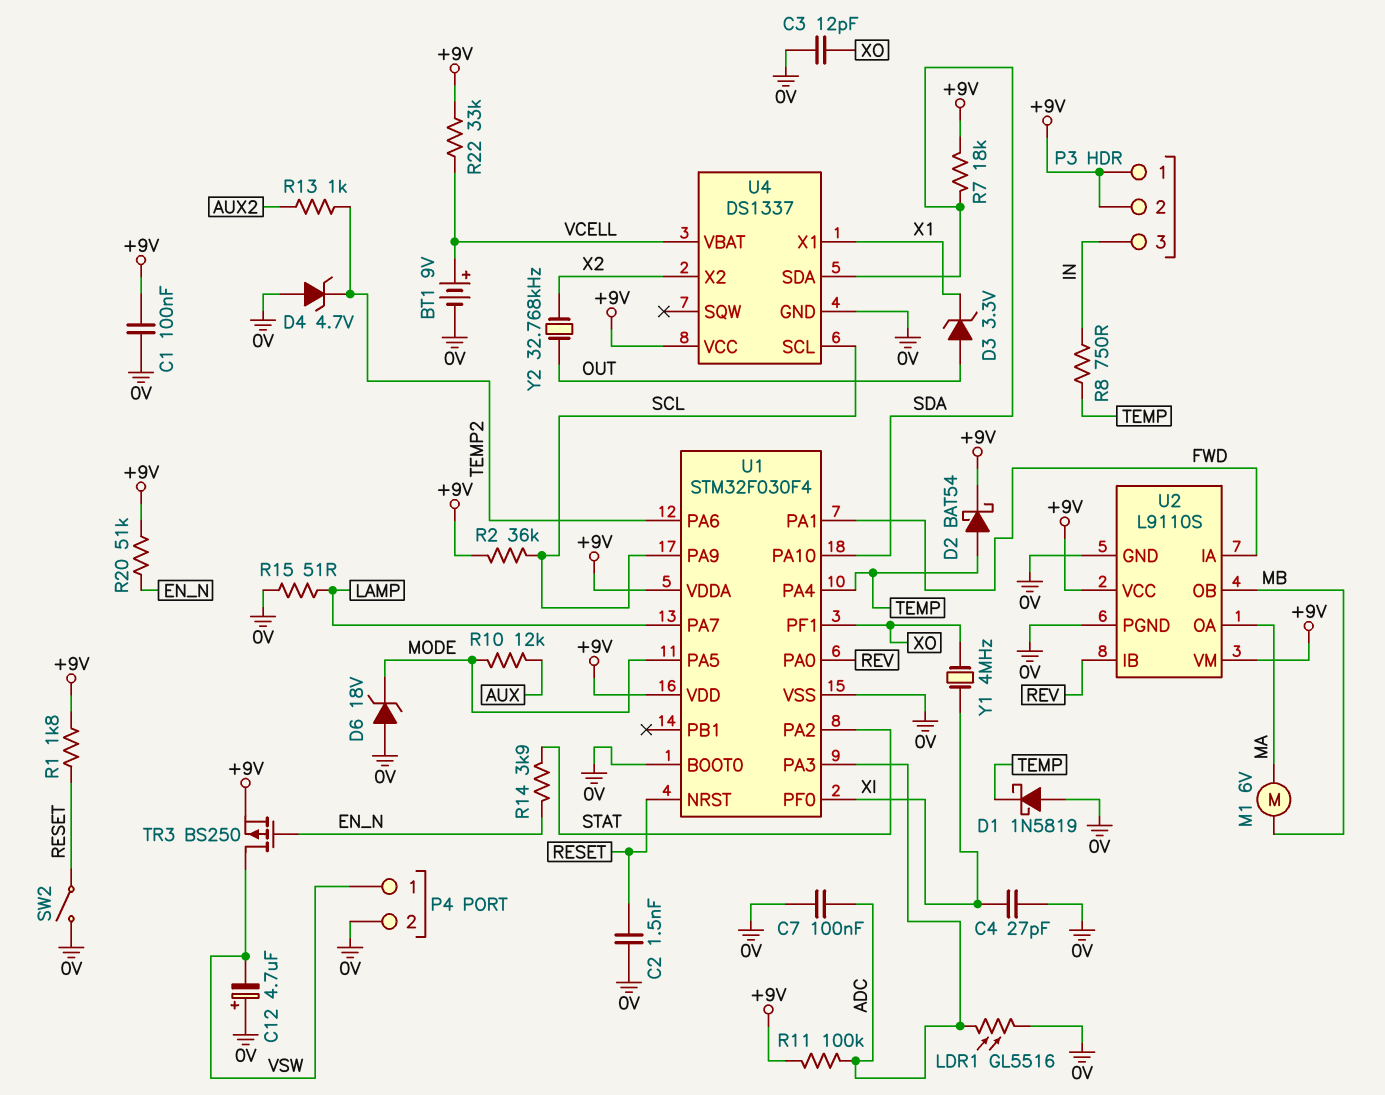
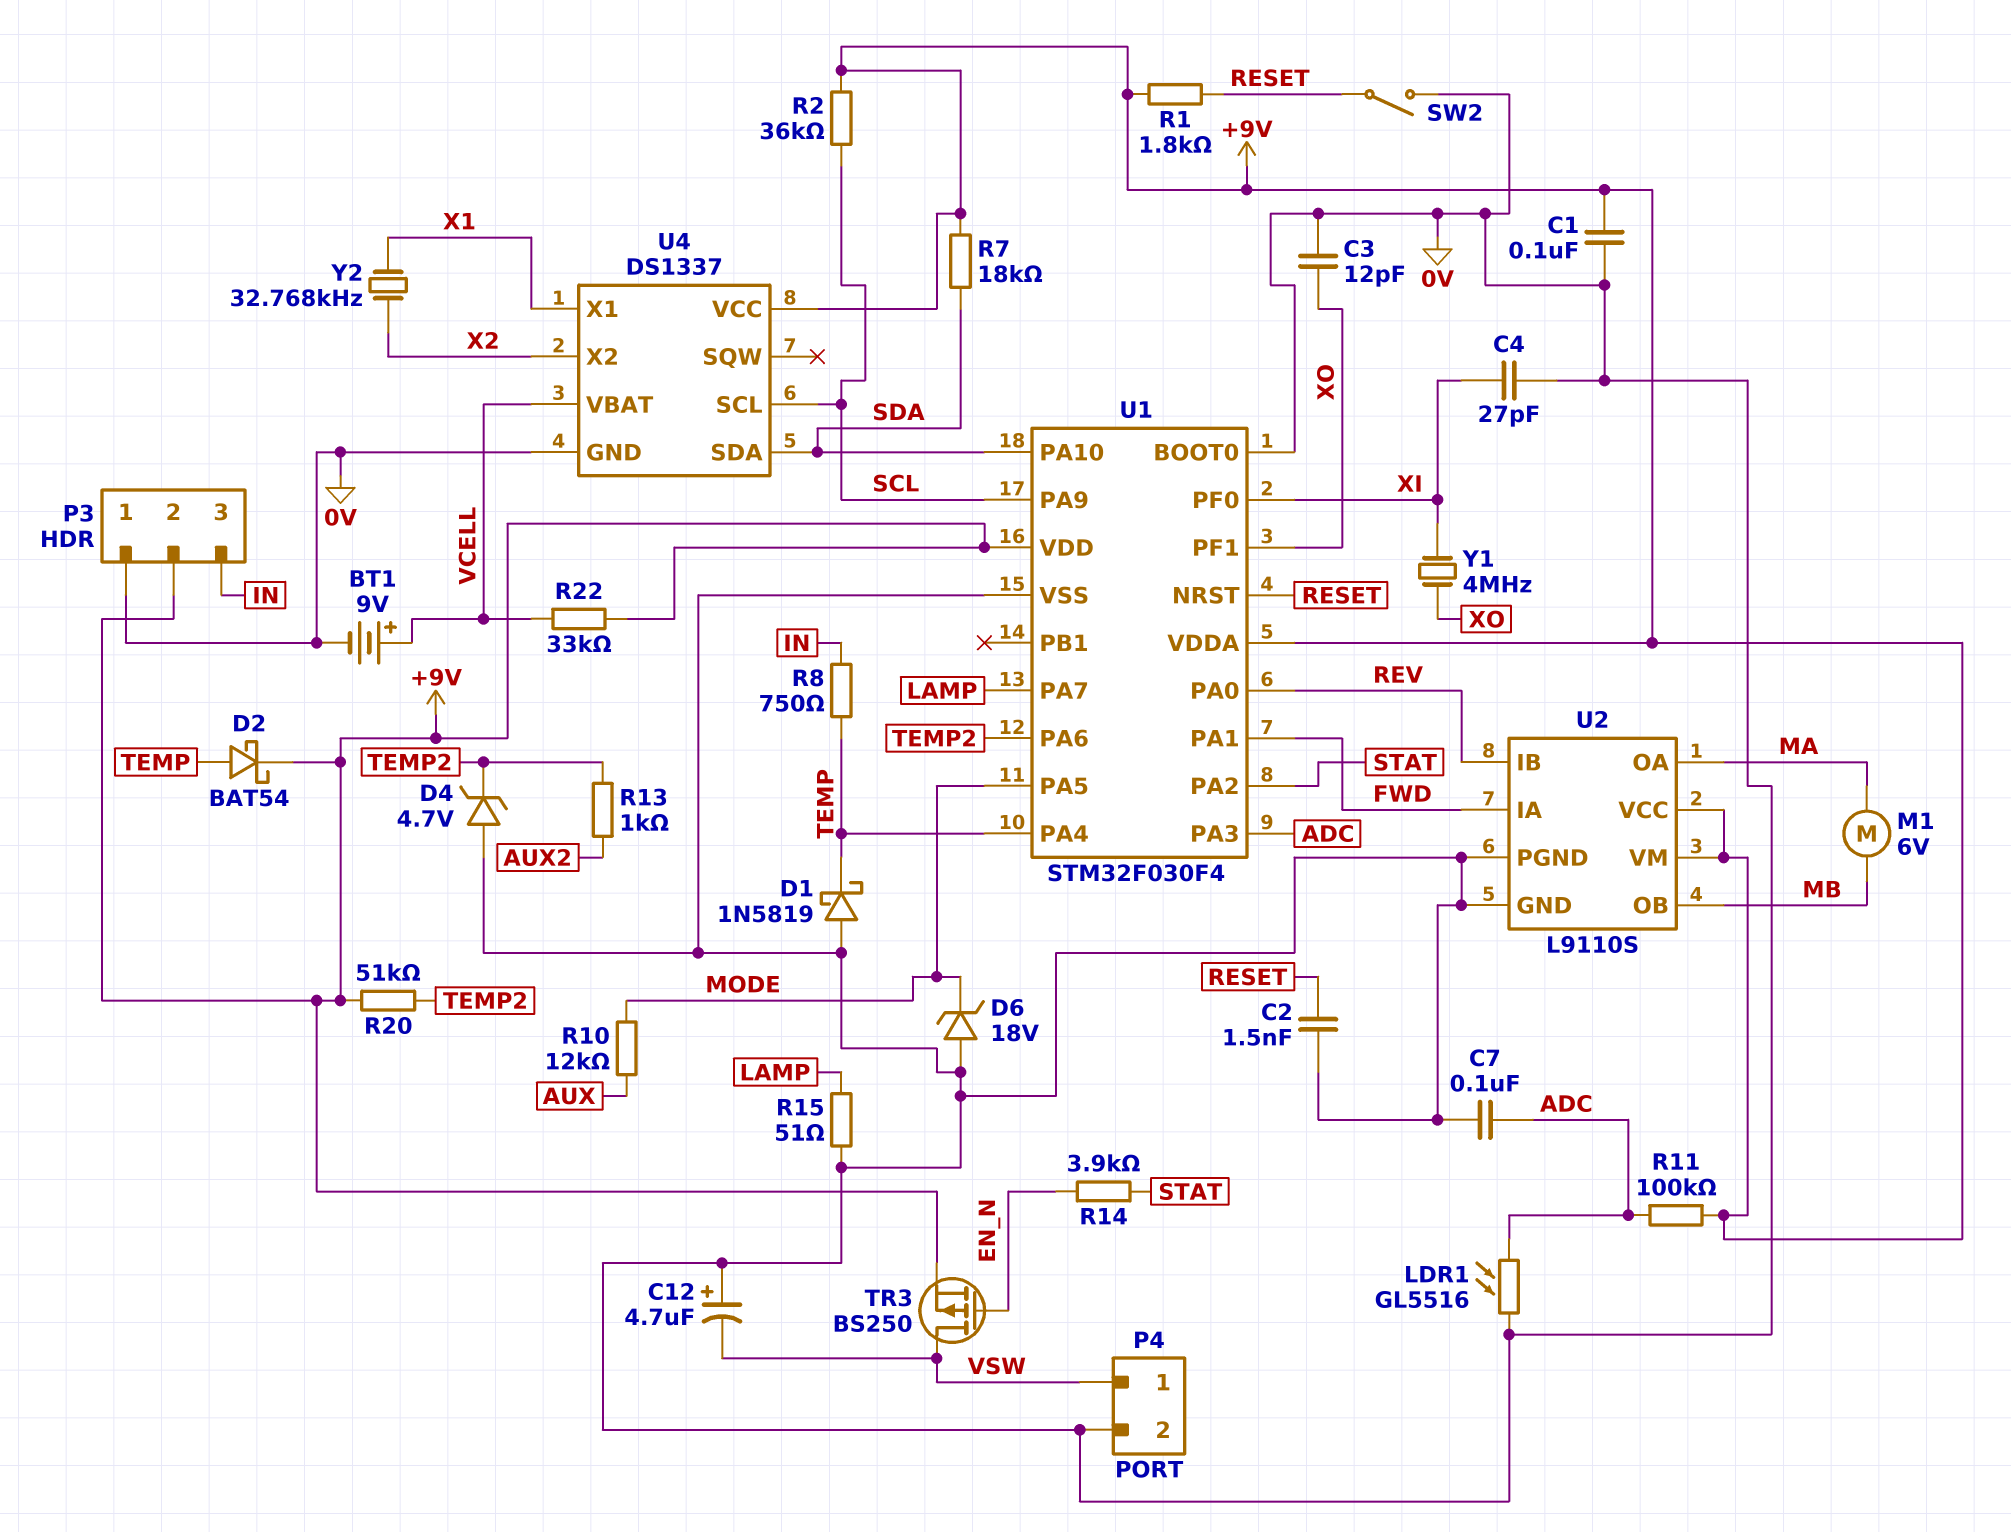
D3: zener 3.3V (A OUT, K X1) -> none
P3 pin 1: +9V -> 0V
R20: 51k (+9V, EN_N) -> 51k (+9V, TEMP2)
Y2: 32.768kHz (OUT, X2) -> 32.768kHz (X1, X2)

